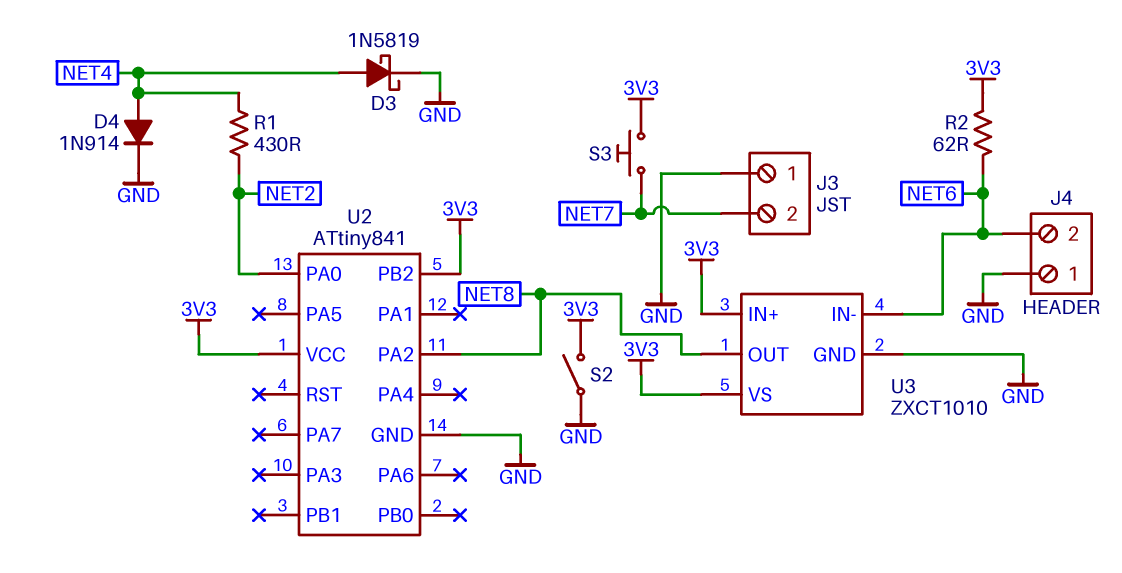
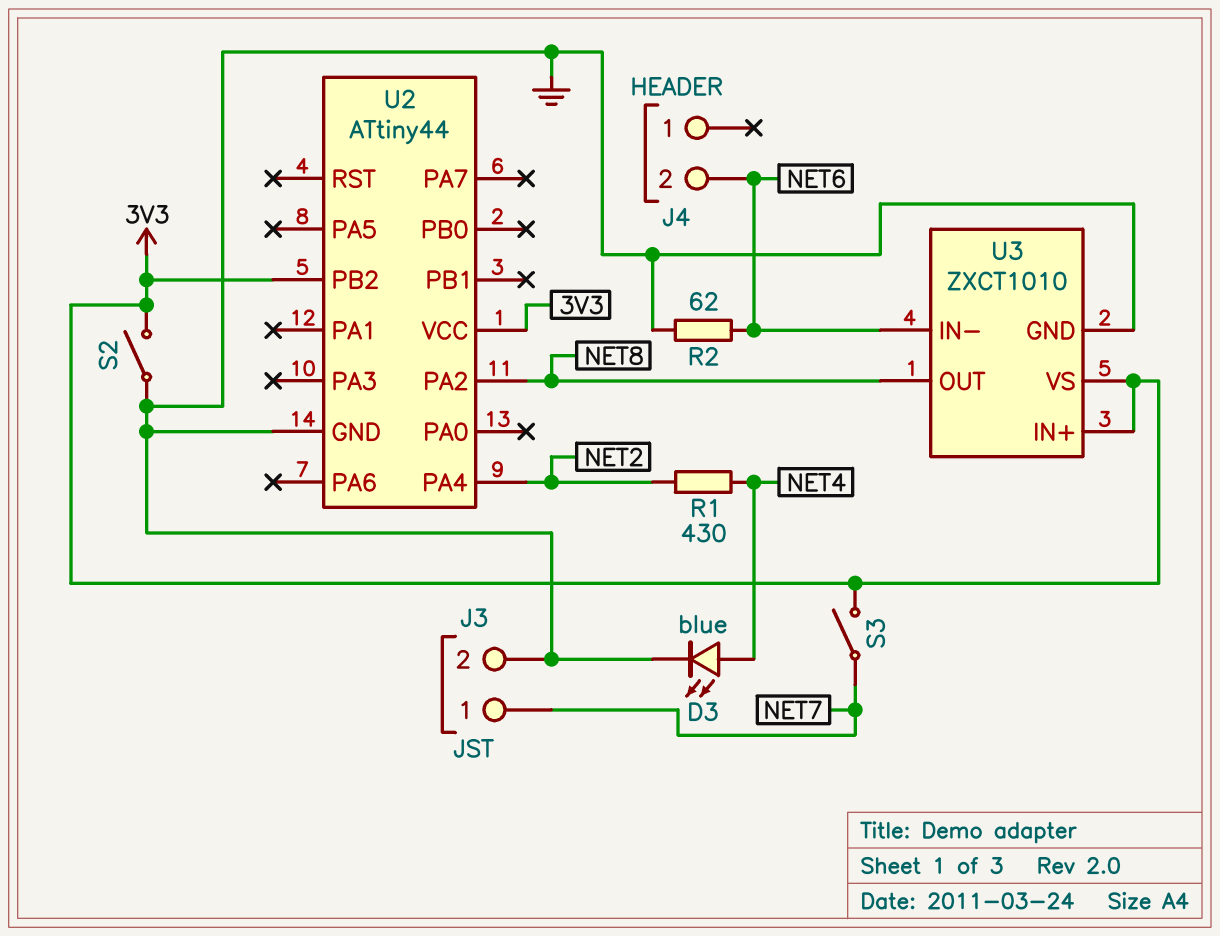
D3: schottky 1N5819 (A NET4, K GND) -> LED blue (A NET4, K GND)
D4: diode 1N914 (A NET4, K GND) -> none
J3 pin 1: GND -> NET7
J3 pin 2: NET7 -> GND
J4 pin 1: GND -> none
R2: 62 (3V3, NET6) -> 62 (GND, NET6)
S3: button (3V3, NET7) -> switch (3V3, NET7)
U2: ATtiny841 -> ATtiny44
U2 pin PA0: NET2 -> none
U2 pin PA4: none -> NET2

